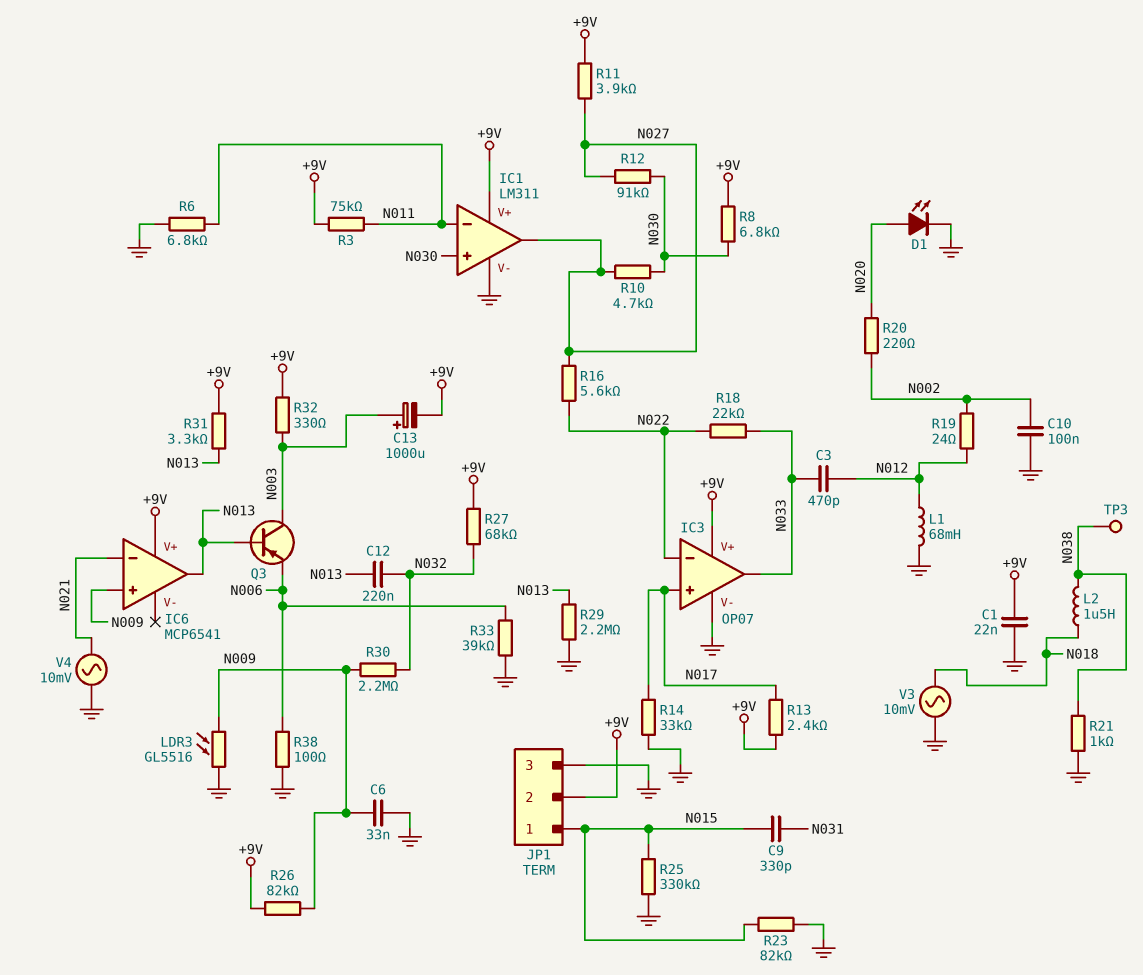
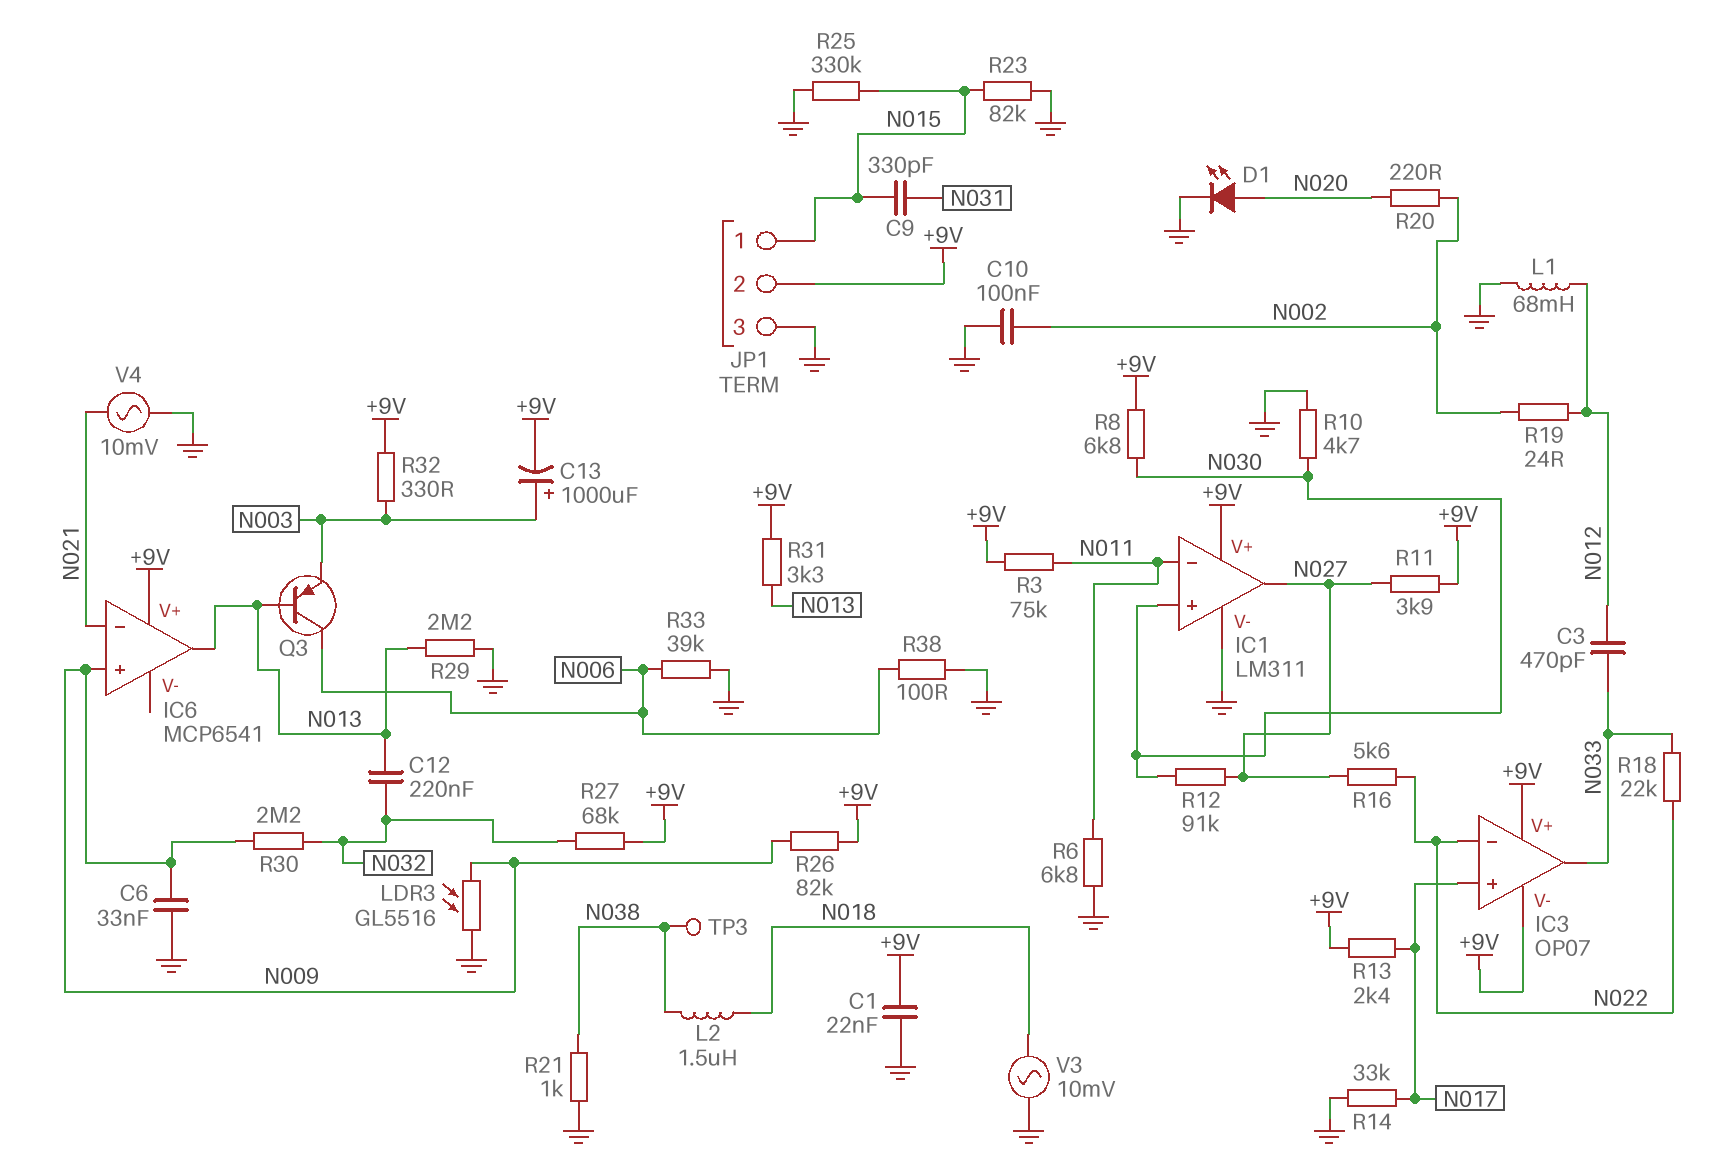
IC3 pin V-: GND -> +9V
Q3: PNP (B N013, C N003, E N006) -> PNP (B N013, C N006, E N003)
R10: 4.7k (N027, N030) -> 4.7k (GND, N030)

